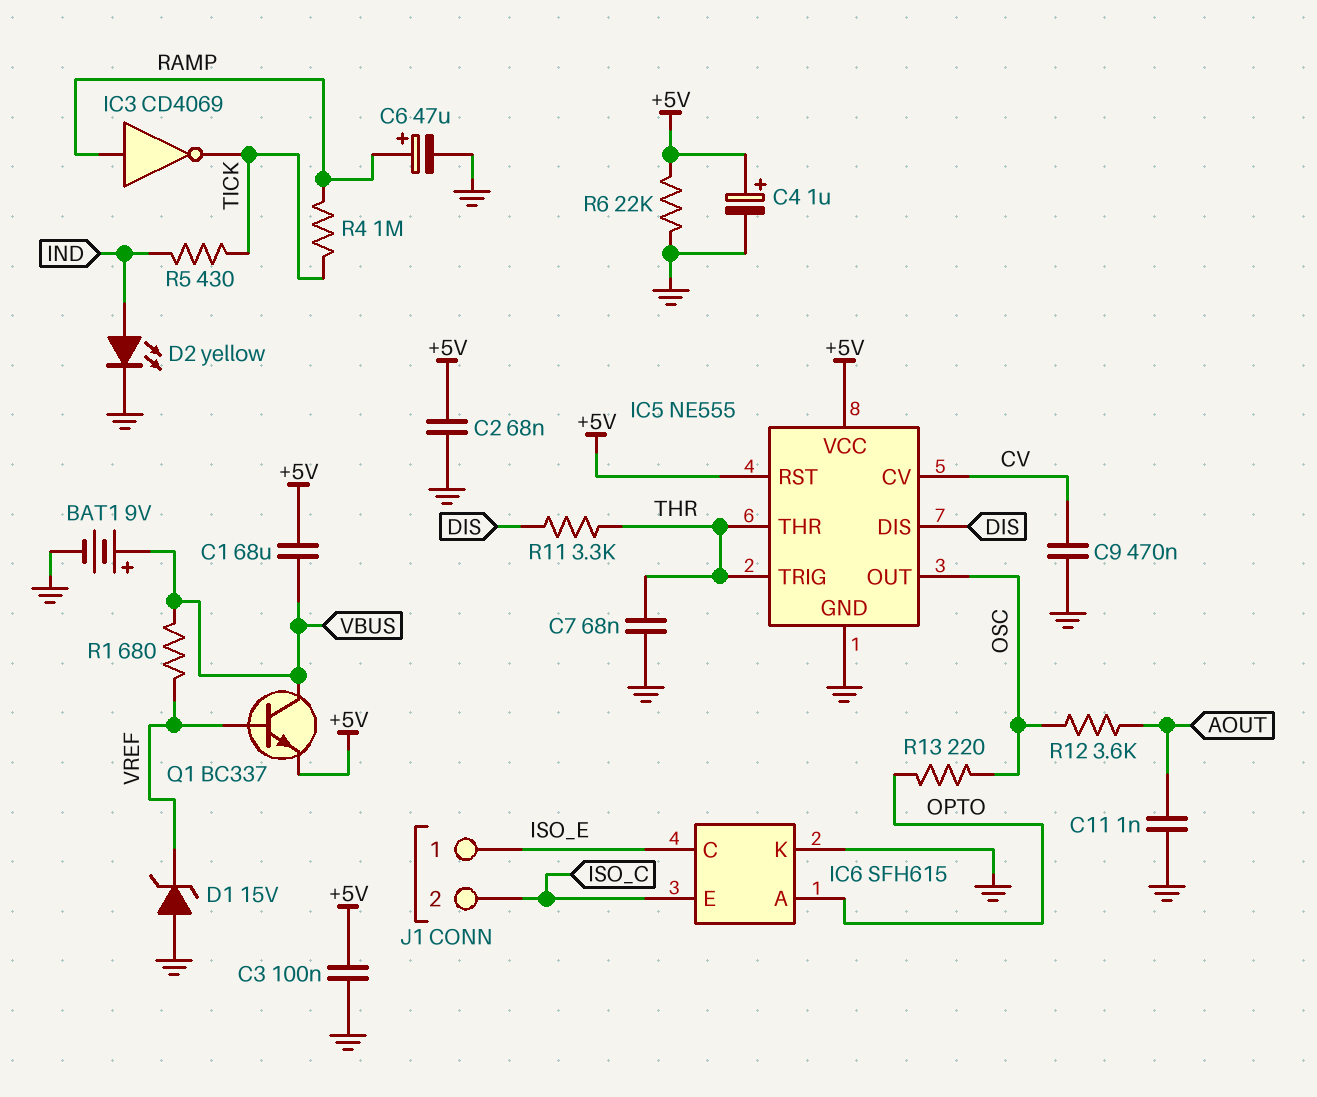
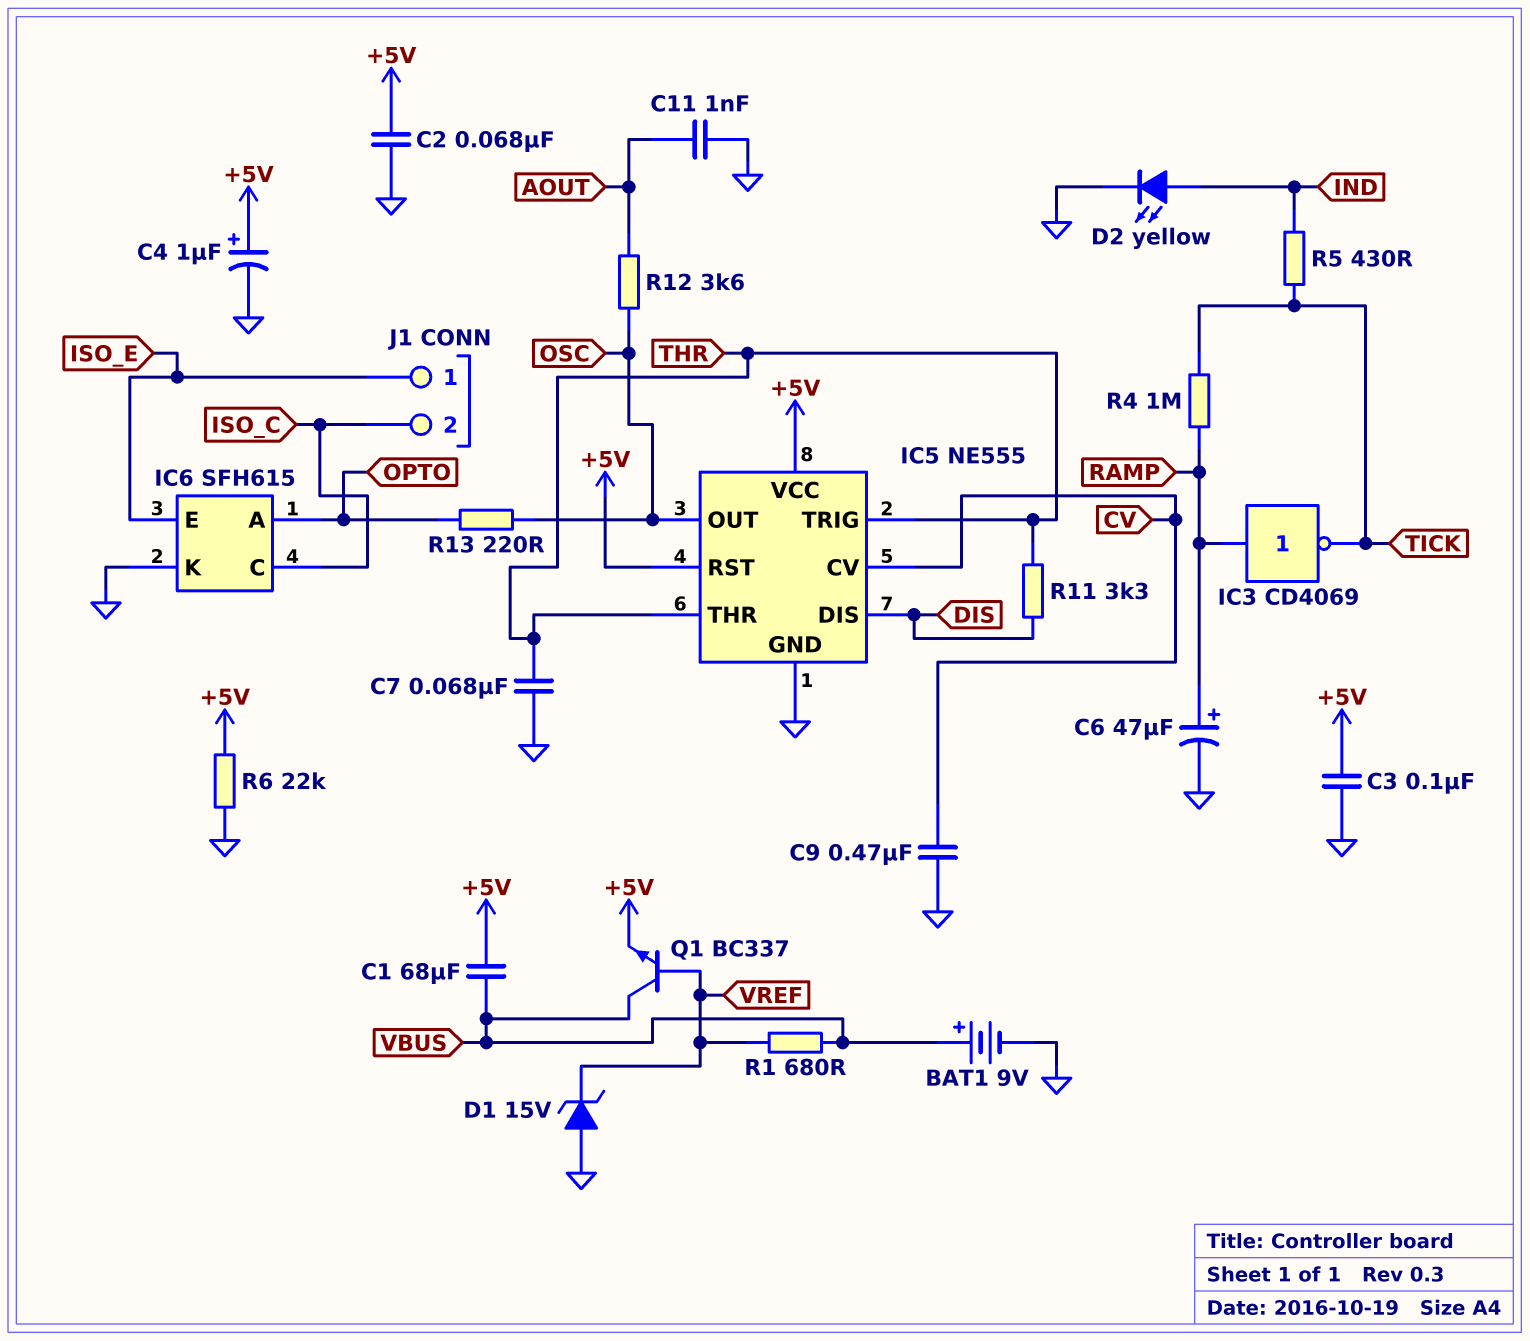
IC6 pin C: ISO_E -> ISO_C
IC6 pin E: ISO_C -> ISO_E

